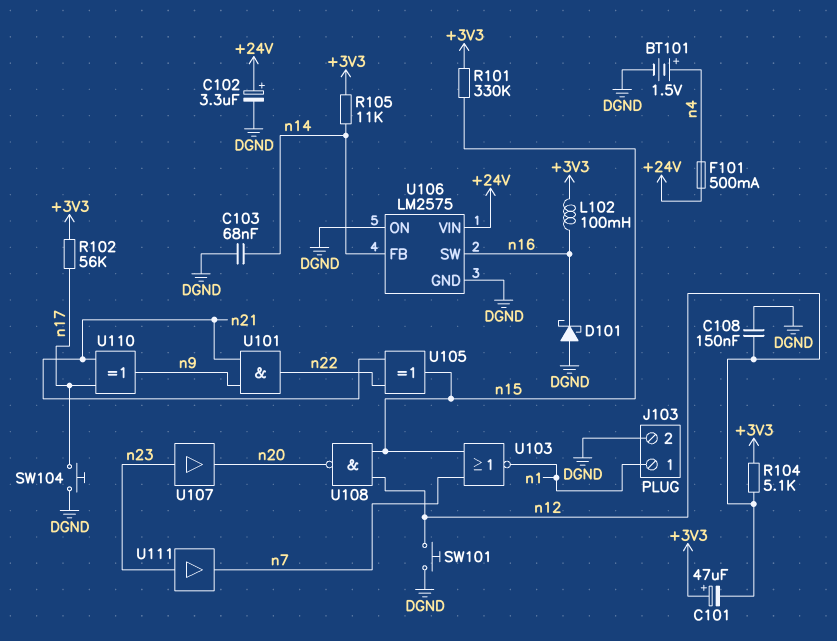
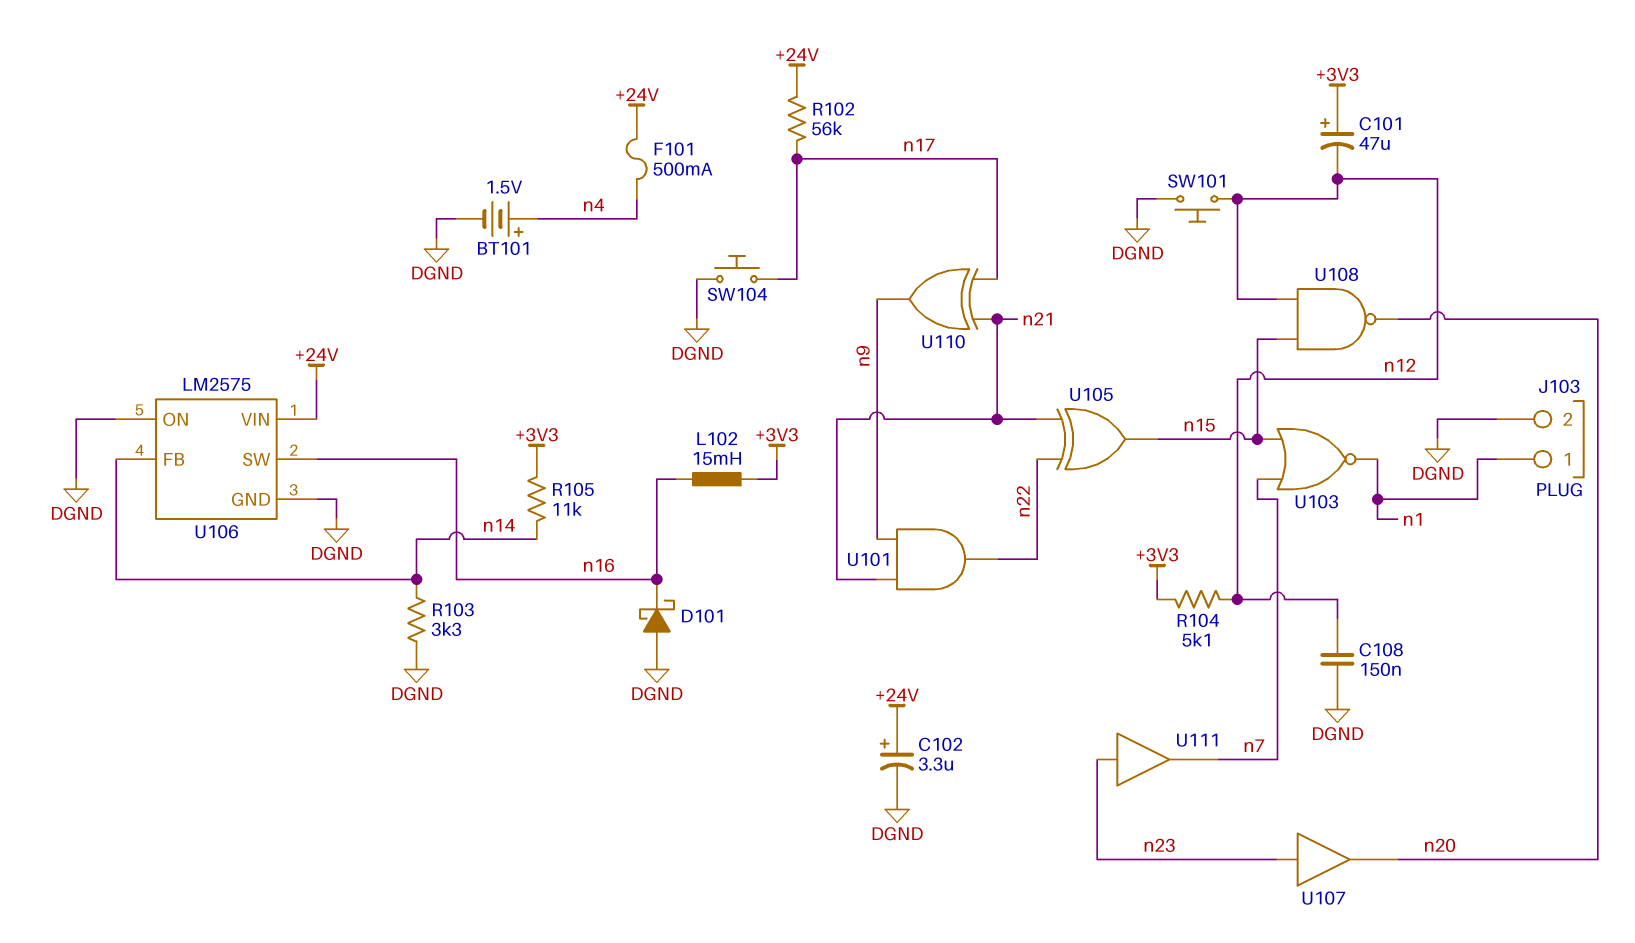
C103: 68nF (DGND, n14) -> none
L102: 100mH (+3V3, n16) -> 15mH (+3V3, n16)
R101: 330k (+3V3, n15) -> none
R102: 56k (+3V3, n17) -> 56k (+24V, n17)
R103: none -> 3.3k (DGND, n14)

